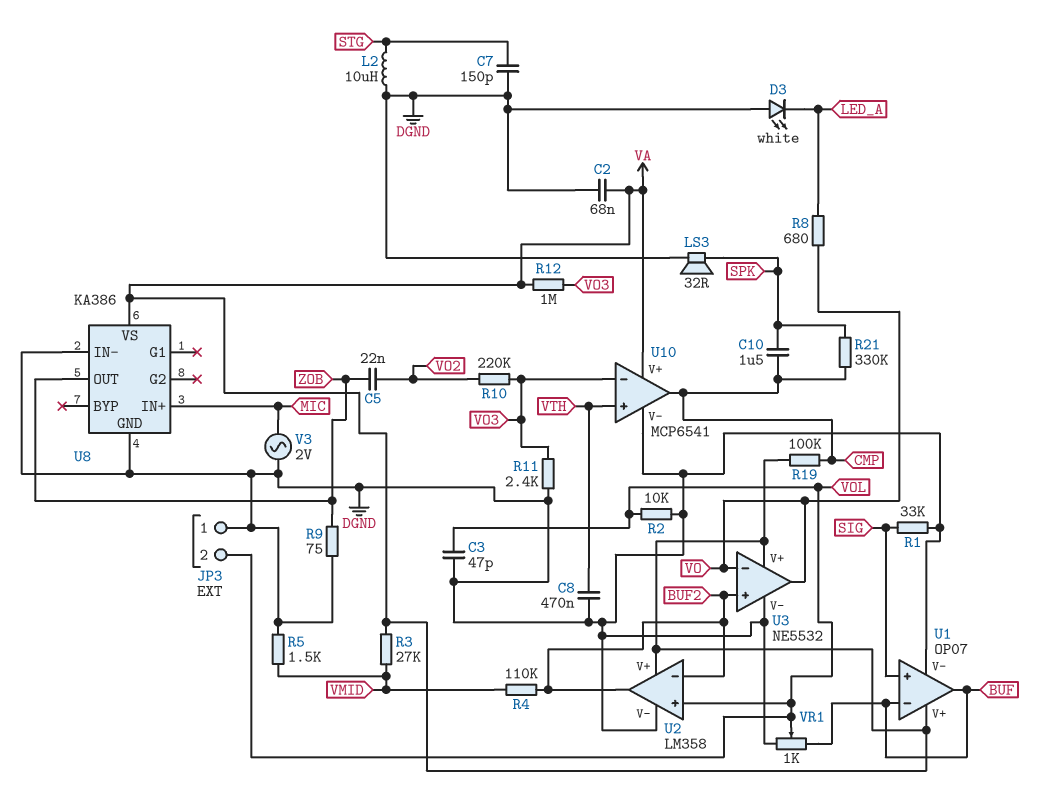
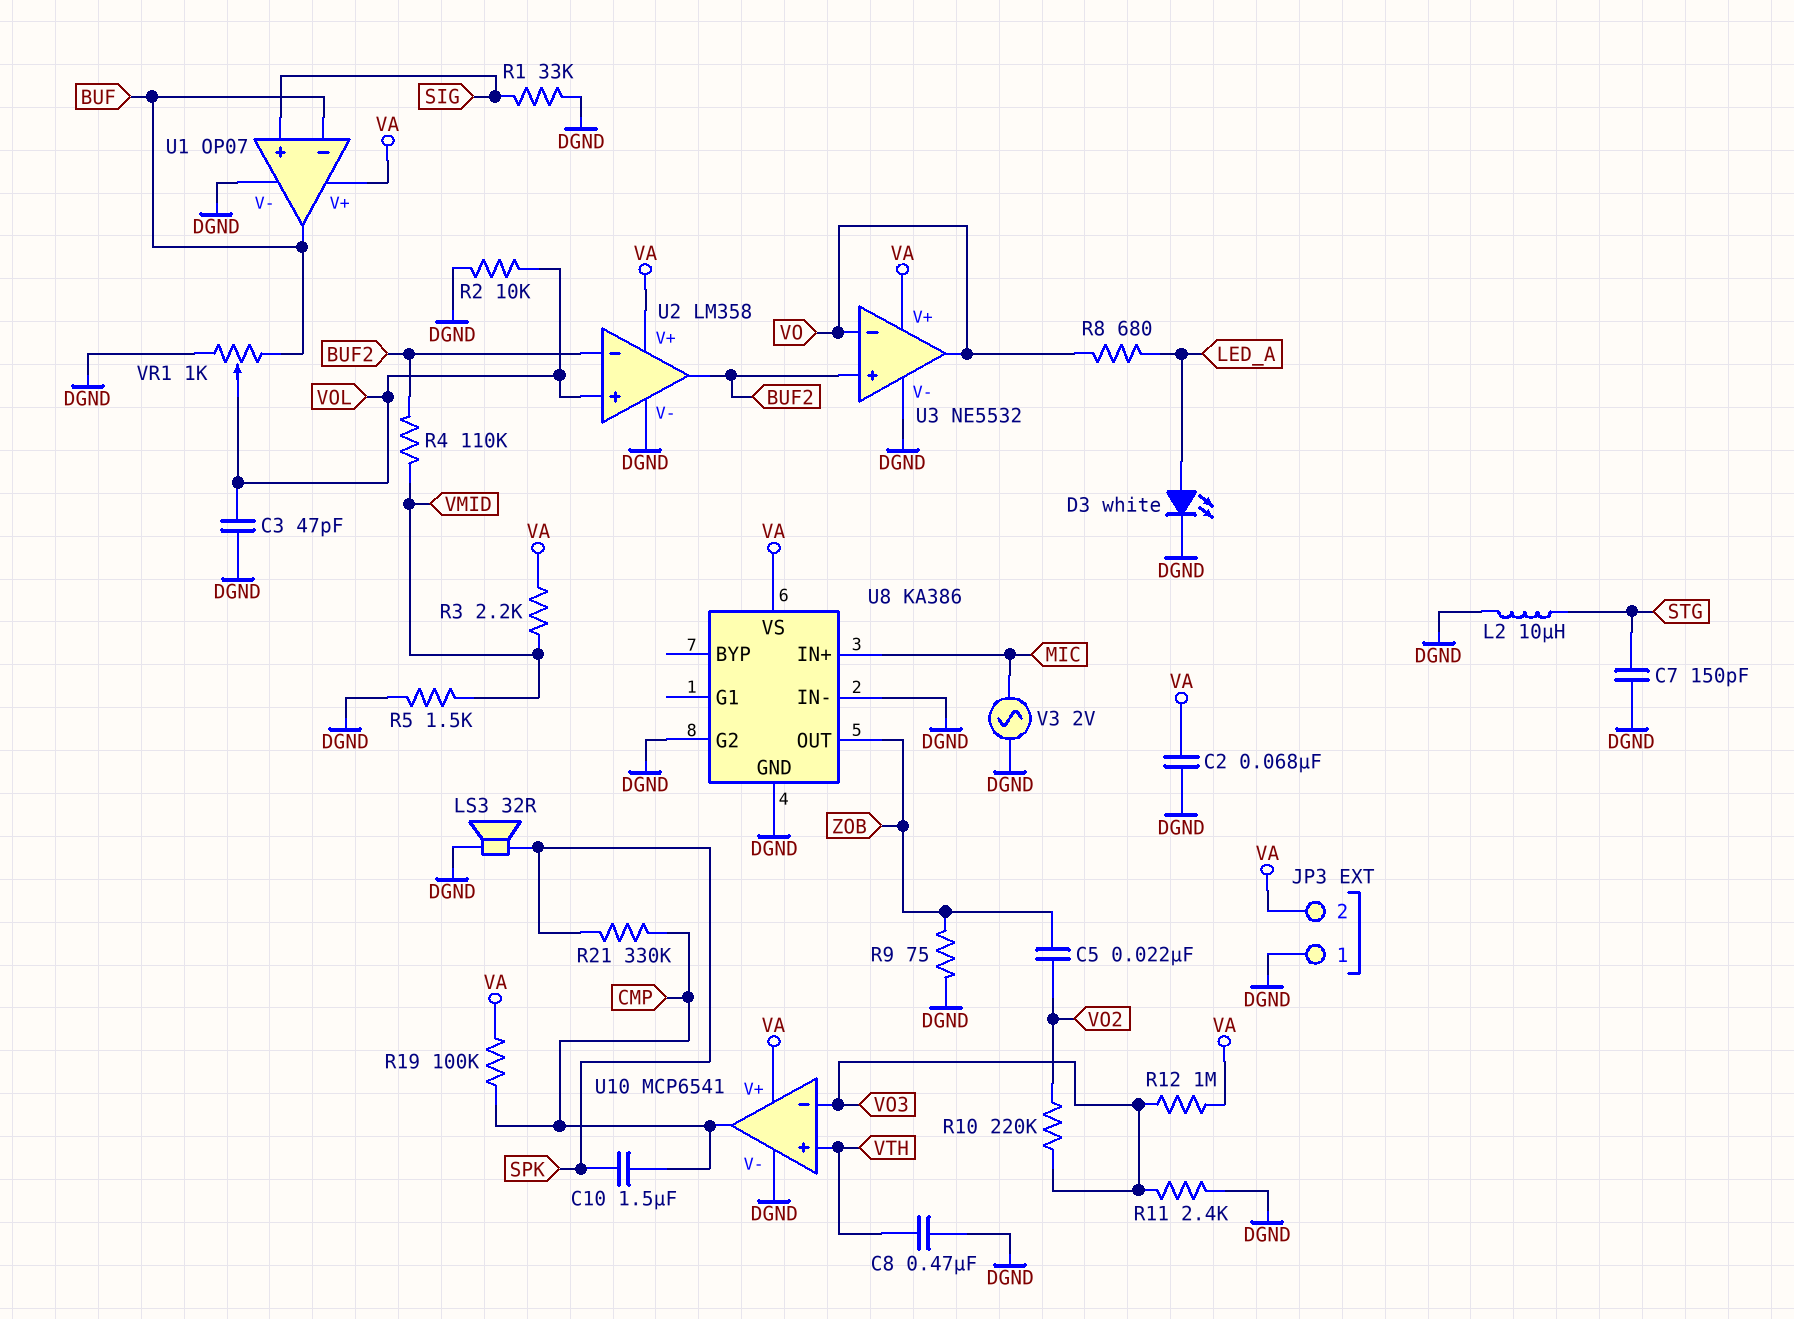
D3: LED white (A DGND, K LED_A) -> LED white (A LED_A, K DGND)
JP3 pin 2: VOL -> VA
R3: 27k (VA, VMID) -> 2.2k (VA, VMID)
U8 pin G2: none -> DGND

